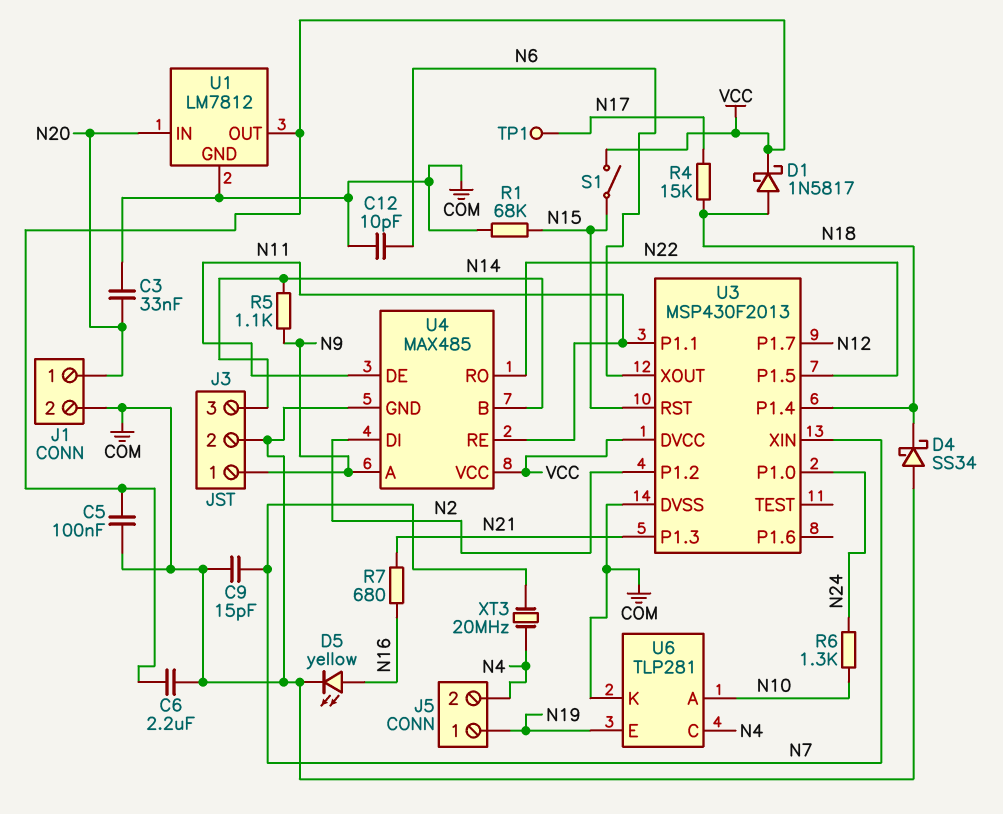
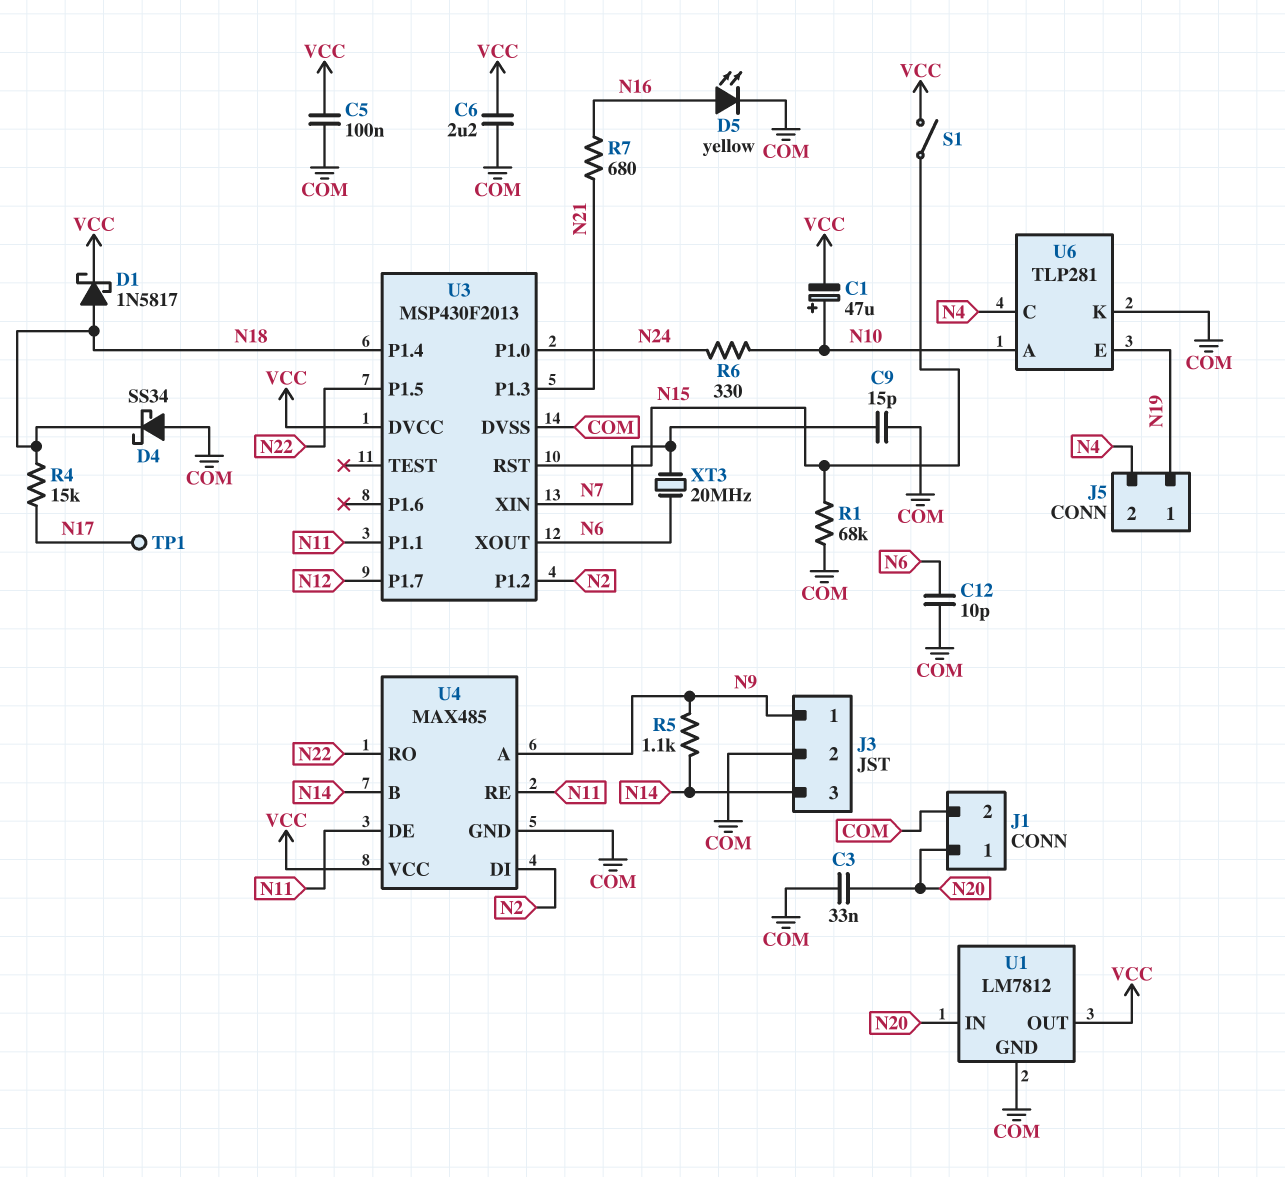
C1: none -> 47uF (plus N10, minus VCC)
R6: 1.3k (N10, N24) -> 330 (N10, N24)
XT3: 20MHz (N4, N7) -> 20MHz (N6, N7)

